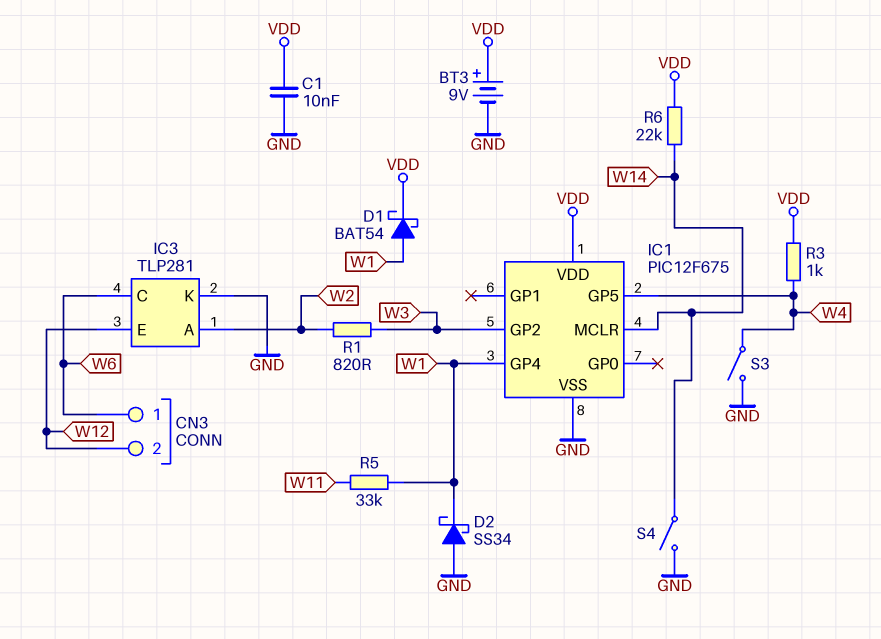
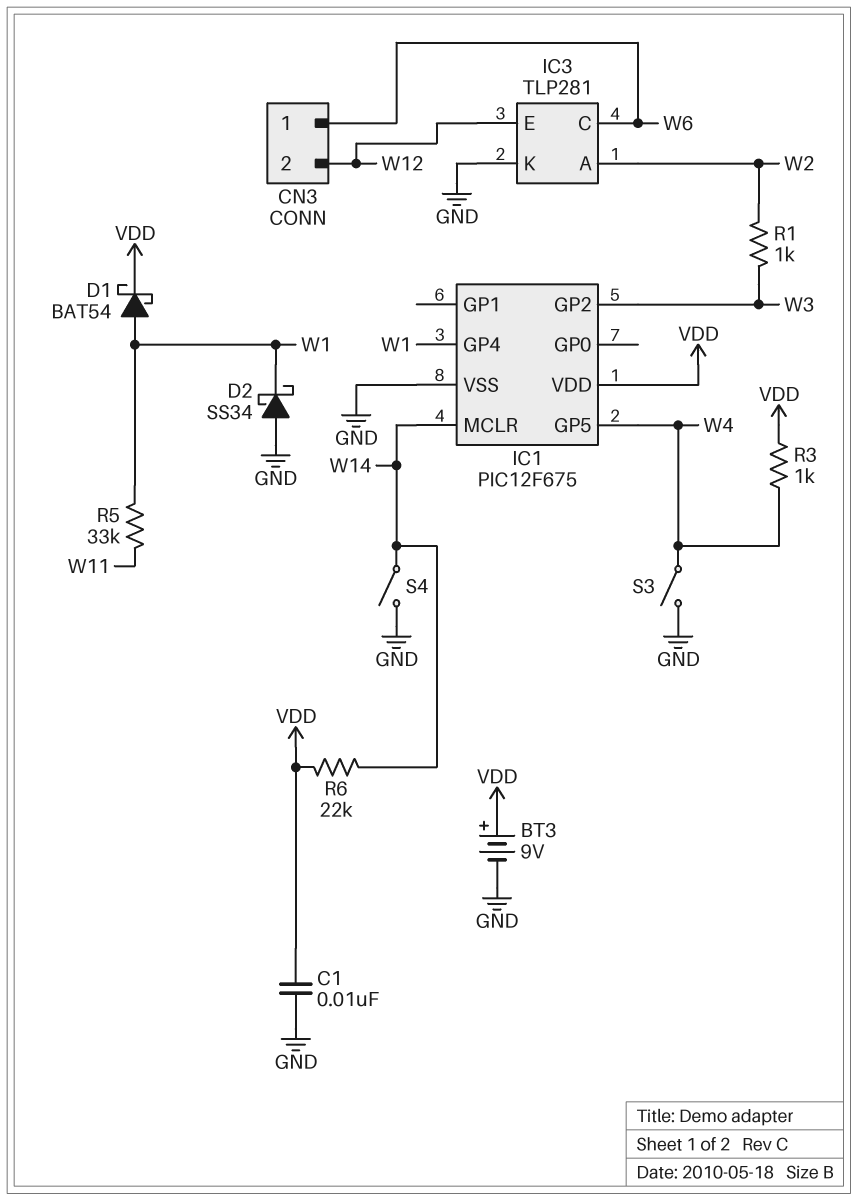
R1: 820 (W2, W3) -> 1k (W2, W3)

